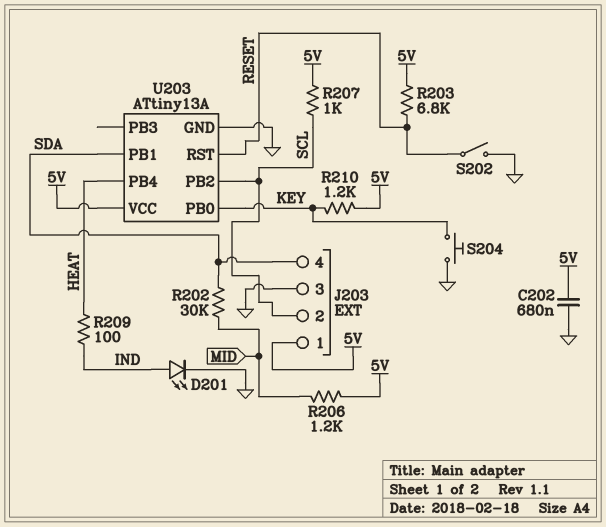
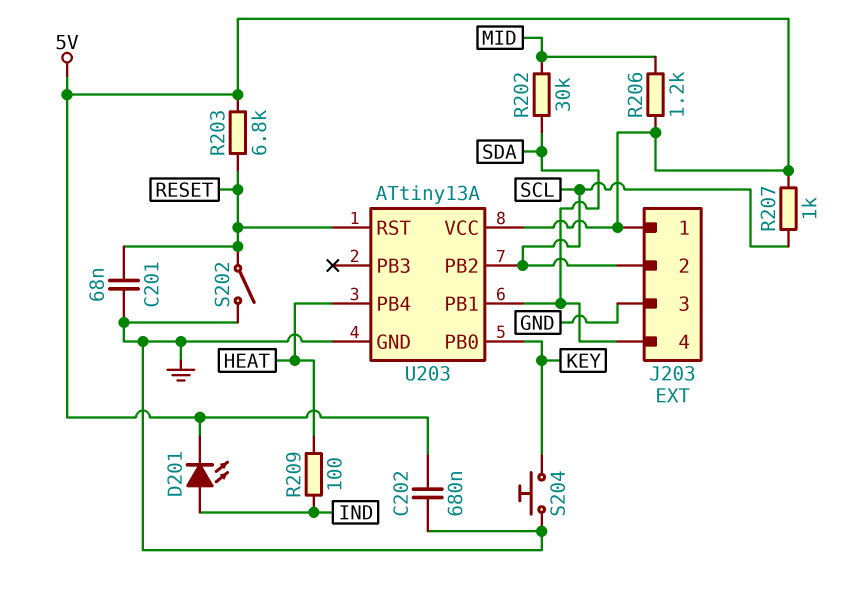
C201: none -> 68nF (GND, RESET)
D201: LED (A IND, K GND) -> LED (A IND, K 5V)
R210: 1.2k (5V, KEY) -> none

